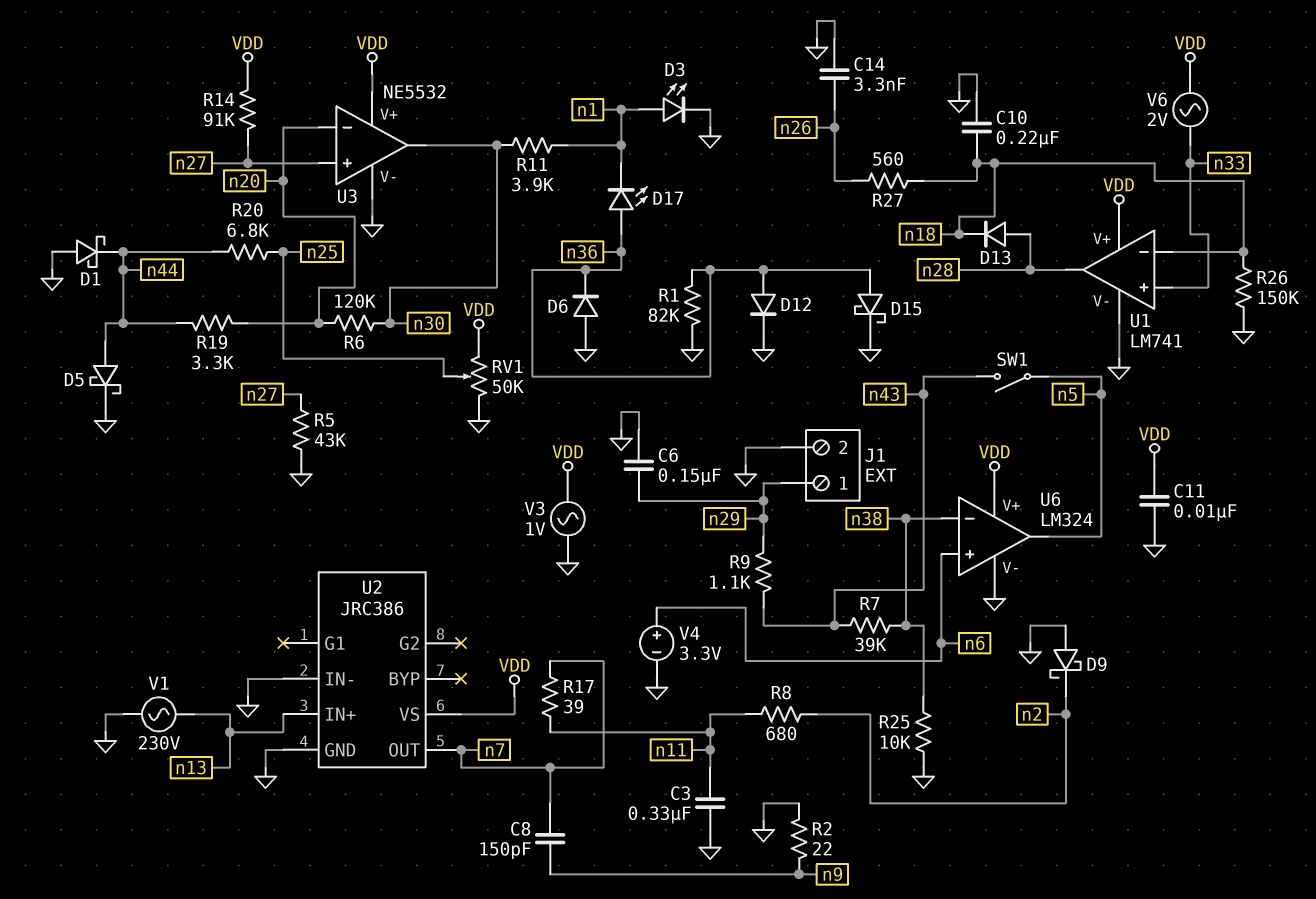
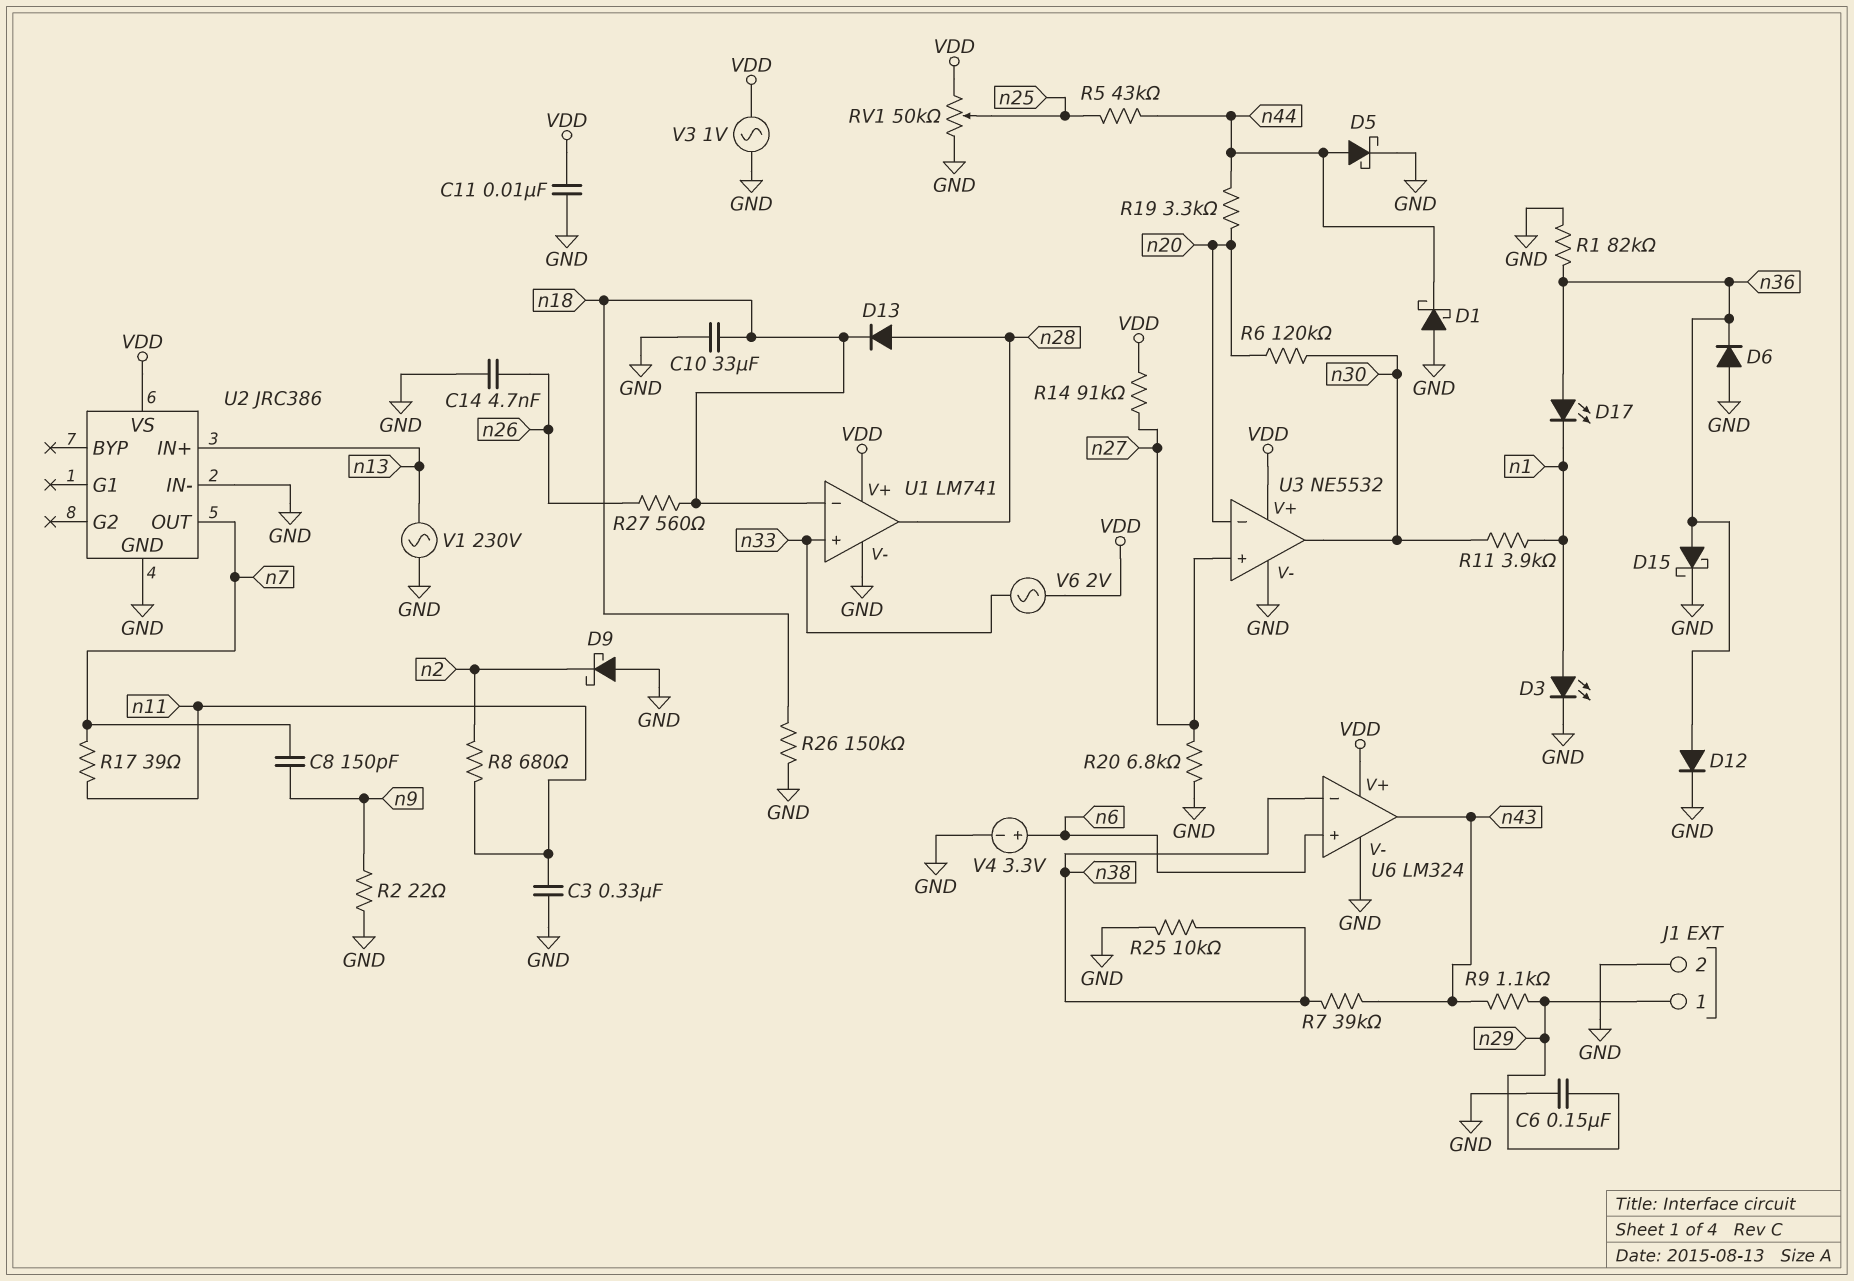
C10: 220nF (GND, n18) -> 33uF (GND, n18)
C14: 3.3nF (GND, n26) -> 4.7nF (GND, n26)
R5: 43k (GND, n27) -> 43k (n25, n44)
R20: 6.8k (n25, n44) -> 6.8k (GND, n27)
SW1: switch (n5, n43) -> none
U6 pin out: n5 -> n43

